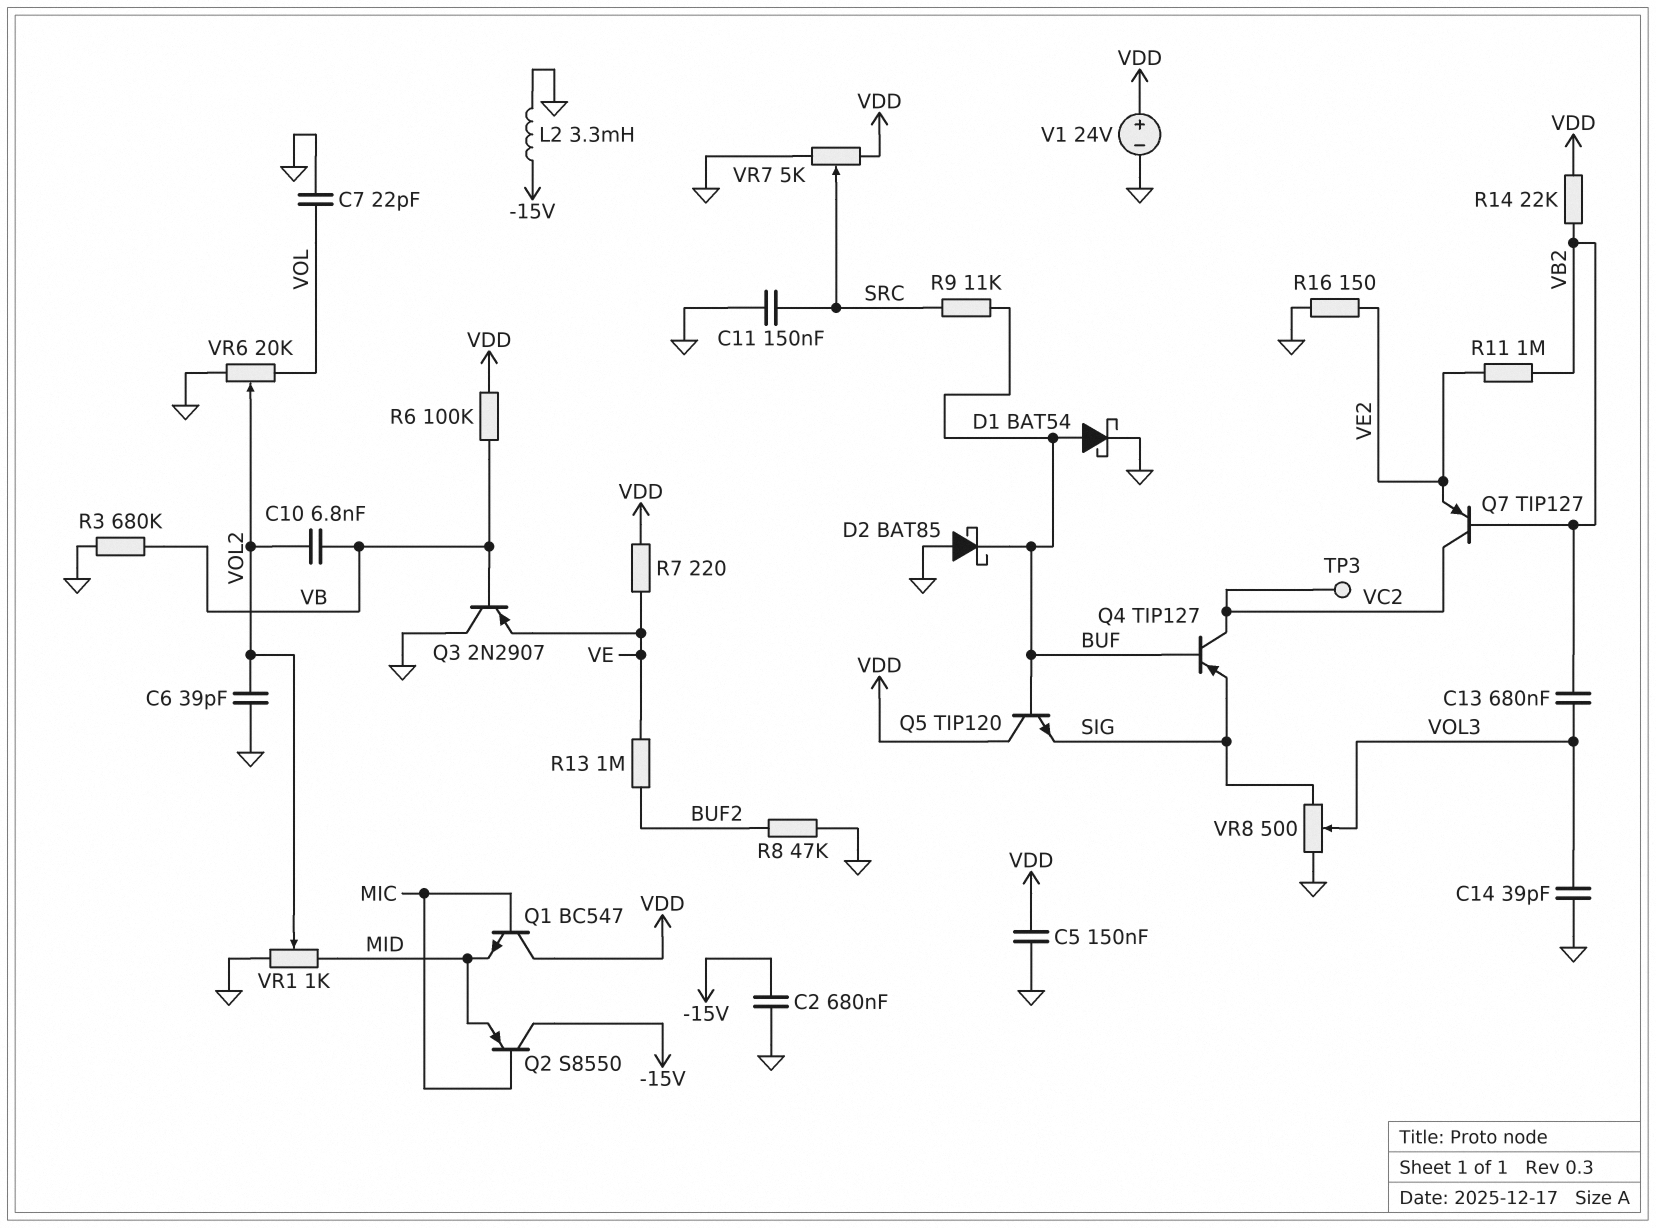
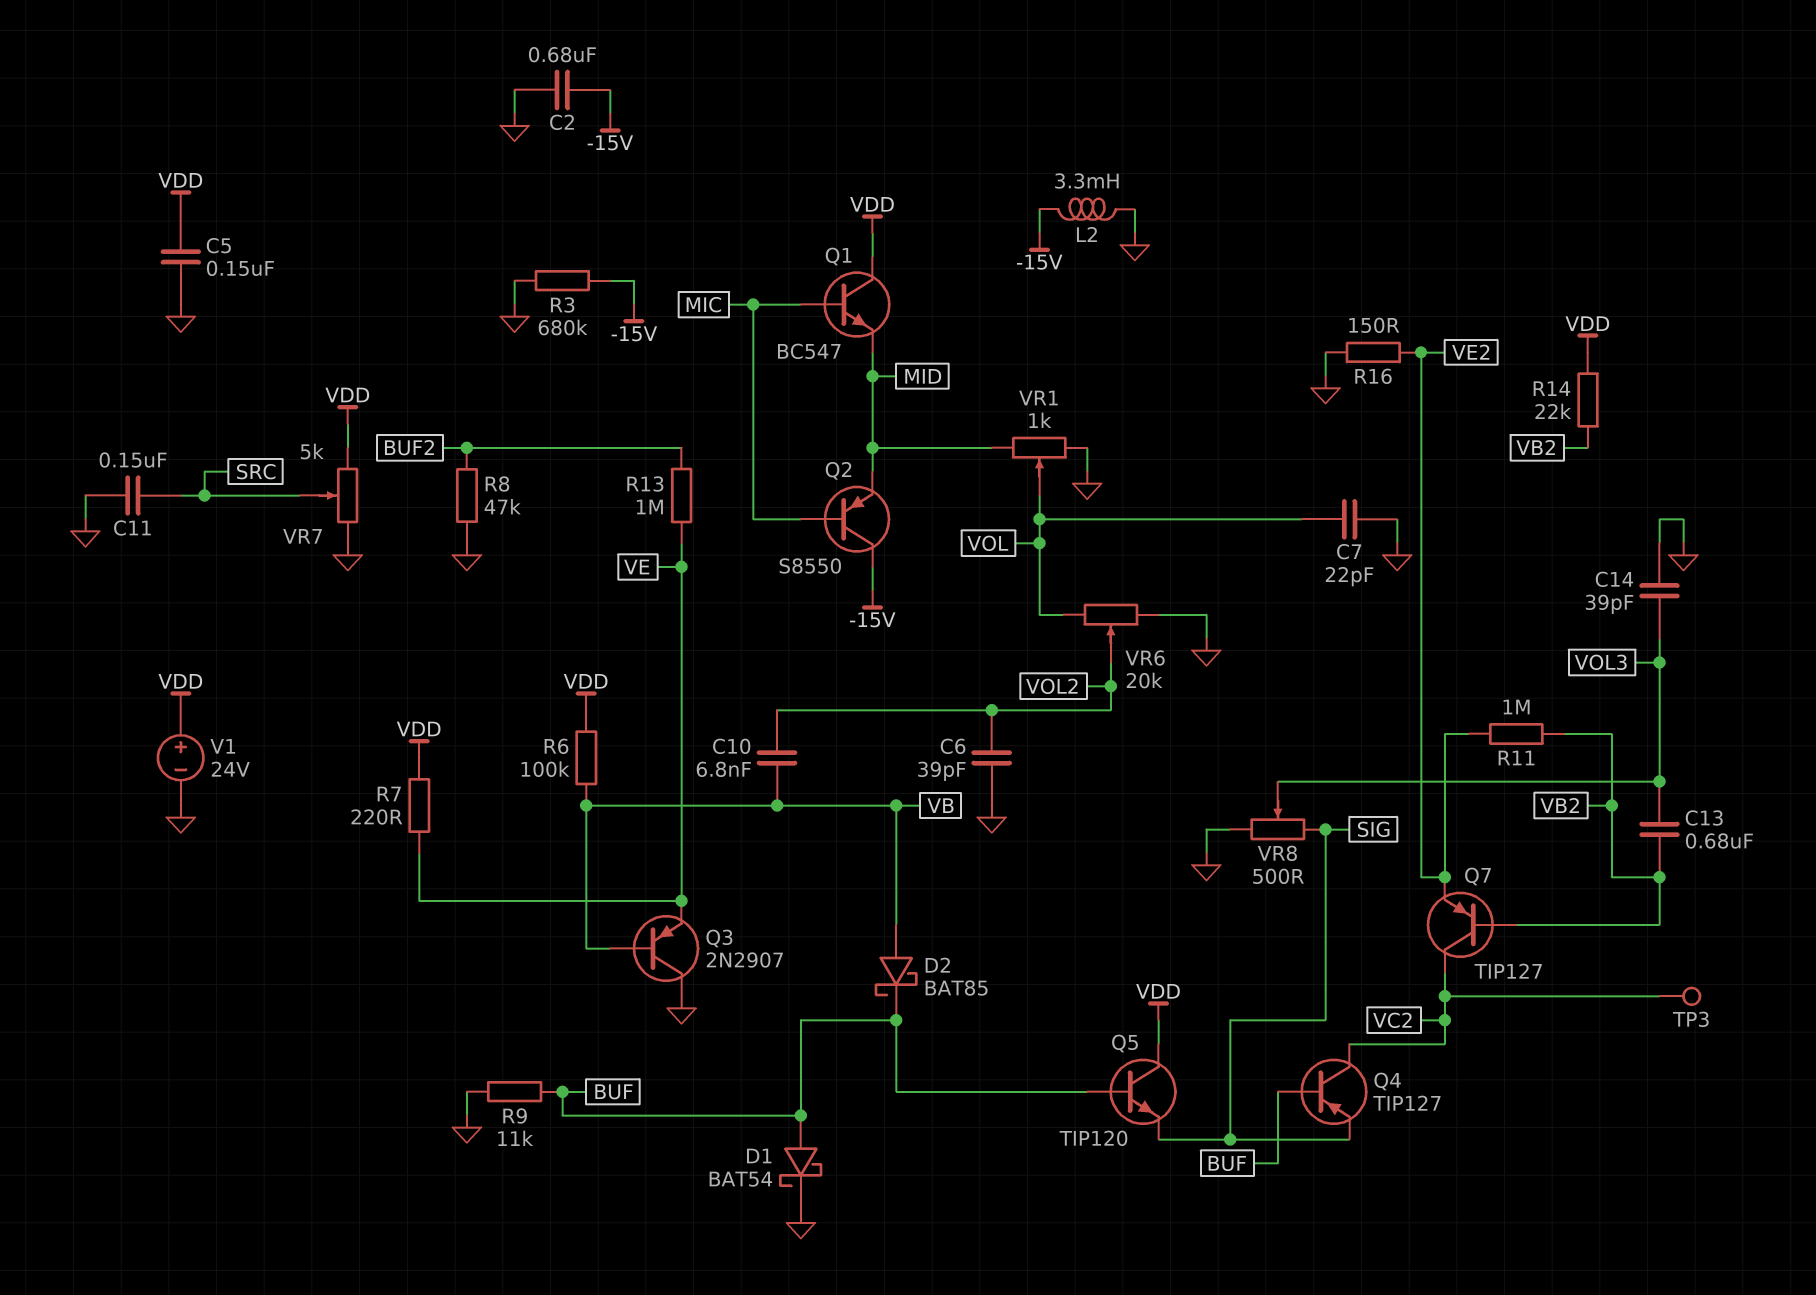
D2: schottky BAT85 (A GND, K BUF) -> schottky BAT85 (A VB, K BUF)
R3: 680k (GND, VB) -> 680k (-15V, GND)
R9: 11k (BUF, SRC) -> 11k (BUF, GND)
VR1: 1k (GND, MID, wiper VOL2) -> 1k (GND, MID, wiper VOL)

